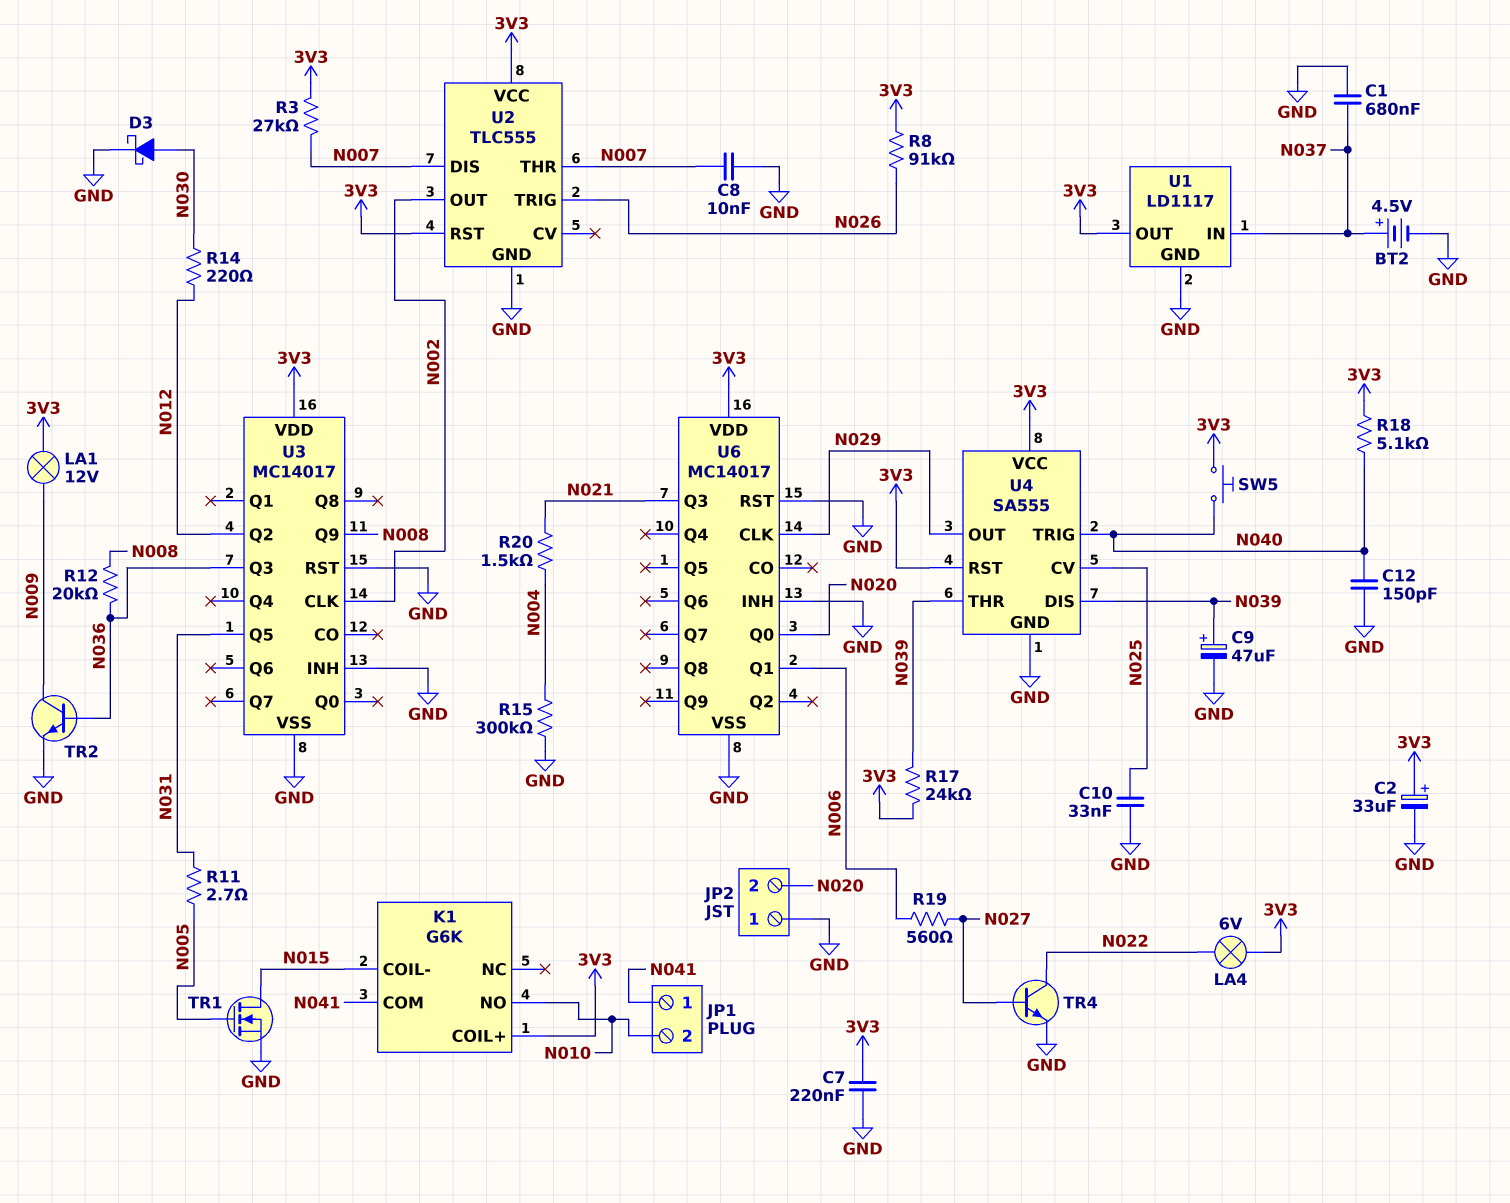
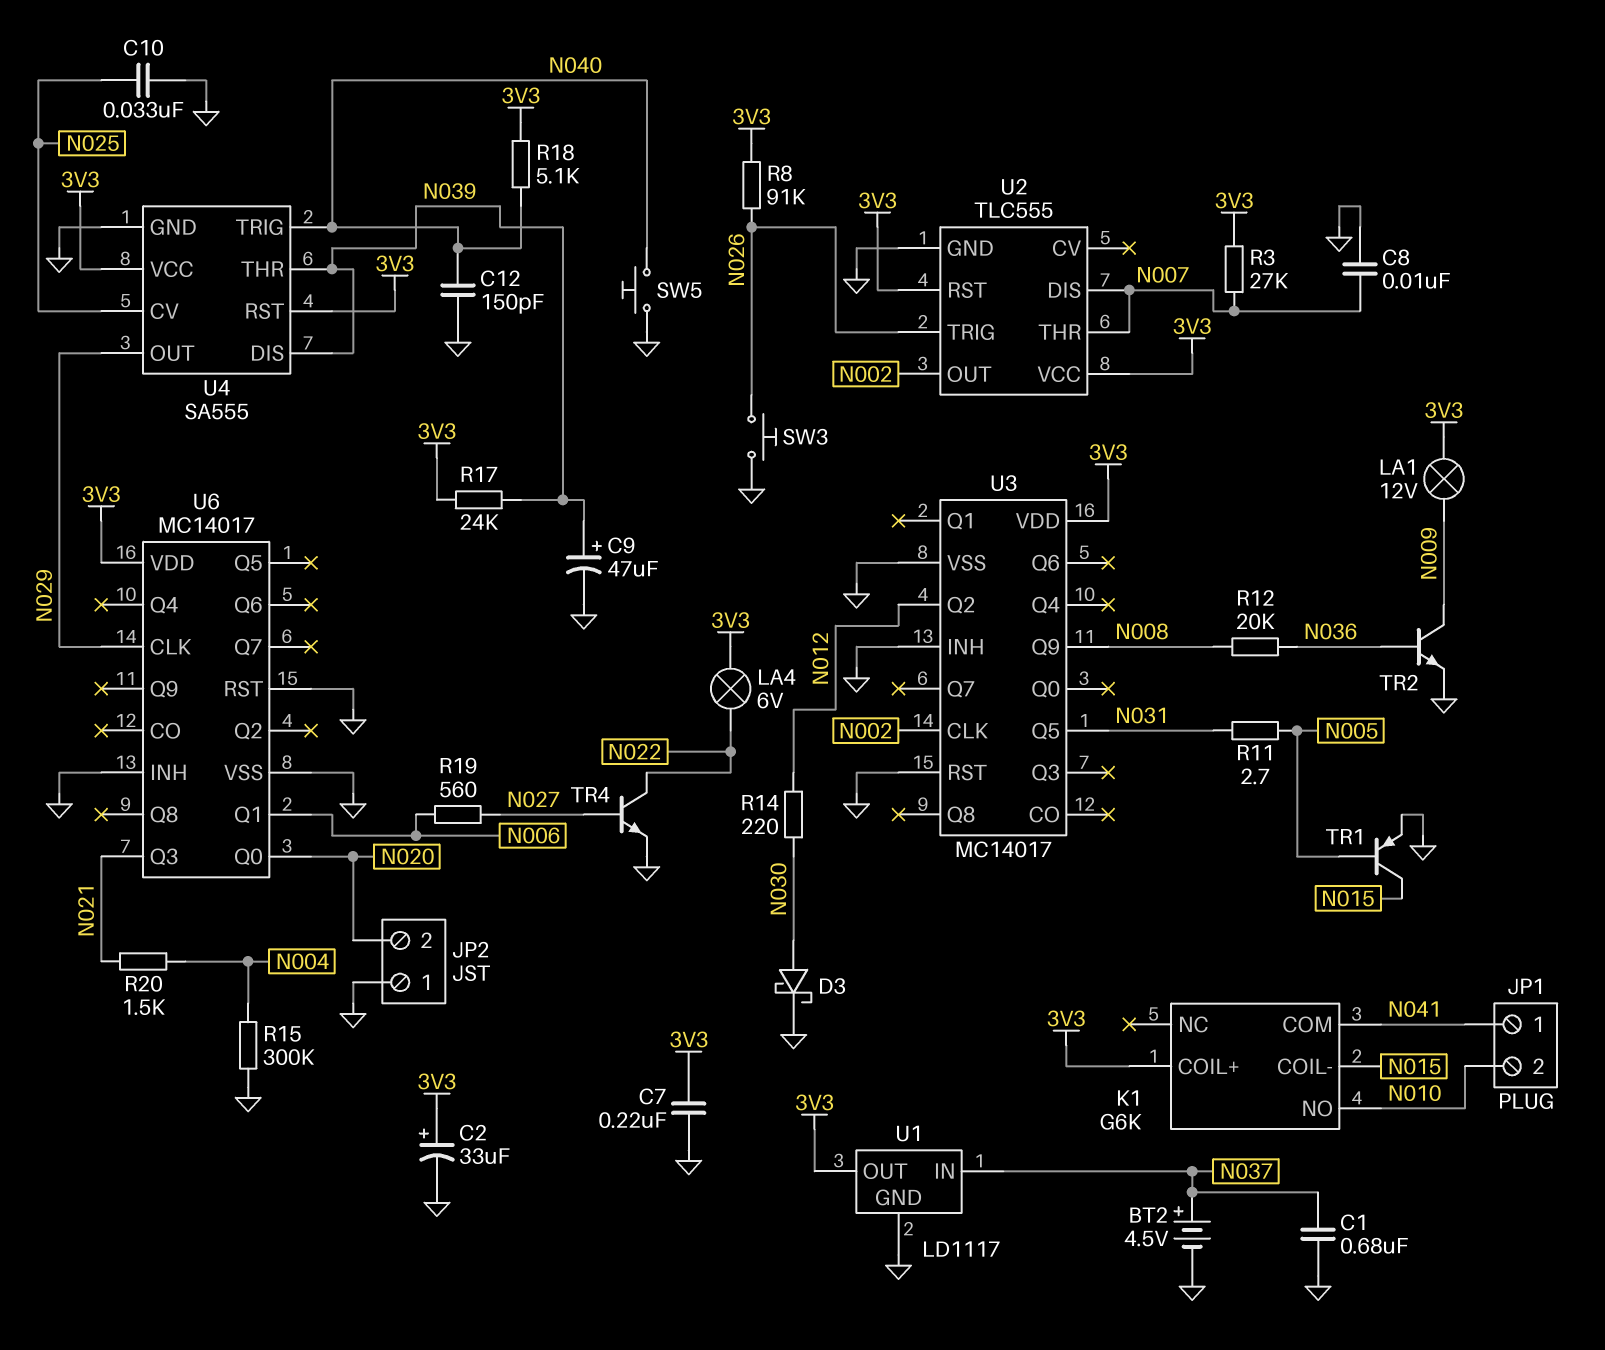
SW3: none -> button (GND, N026)
SW5: button (3V3, N040) -> button (GND, N040)
TR1: NMOS (G N005, D N015, S GND) -> PNP (B N005, C N015, E GND)
U3 pin Q3: N036 -> none

